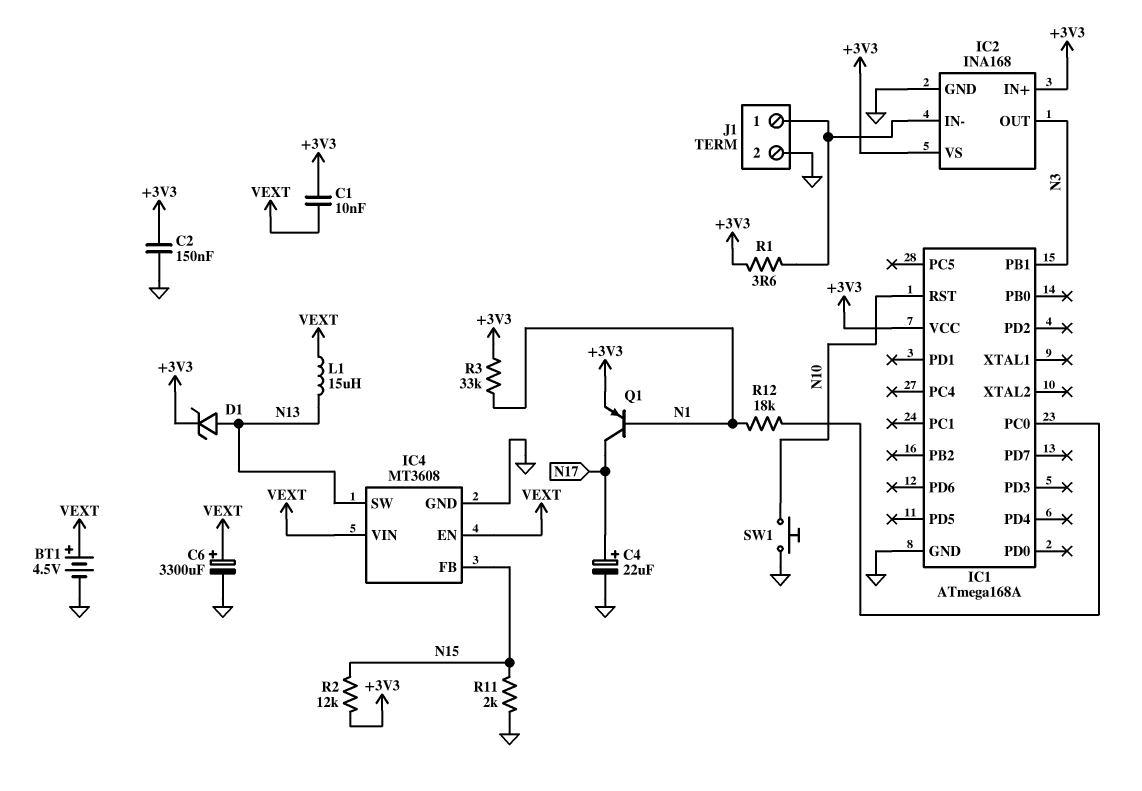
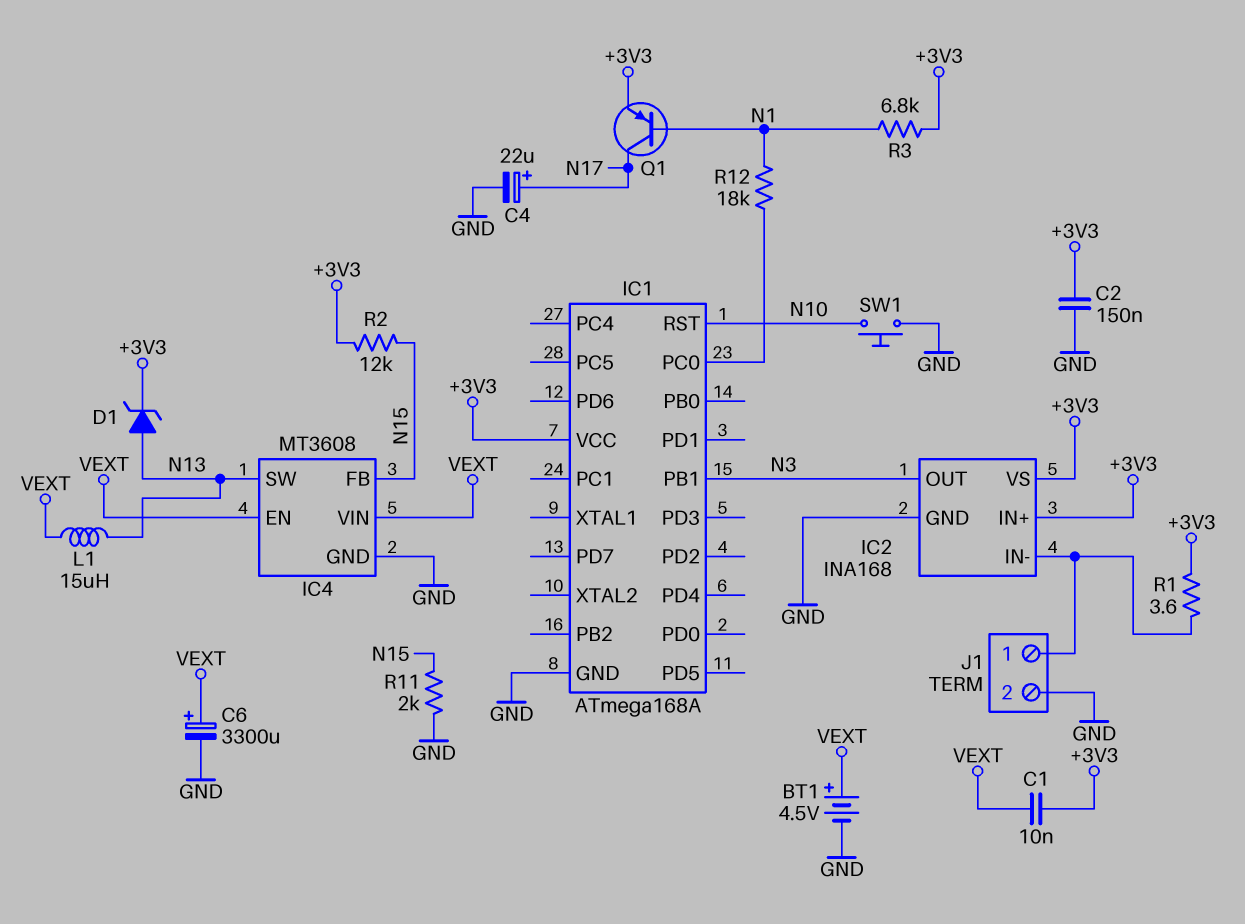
R3: 33k (+3V3, N1) -> 6.8k (+3V3, N1)

